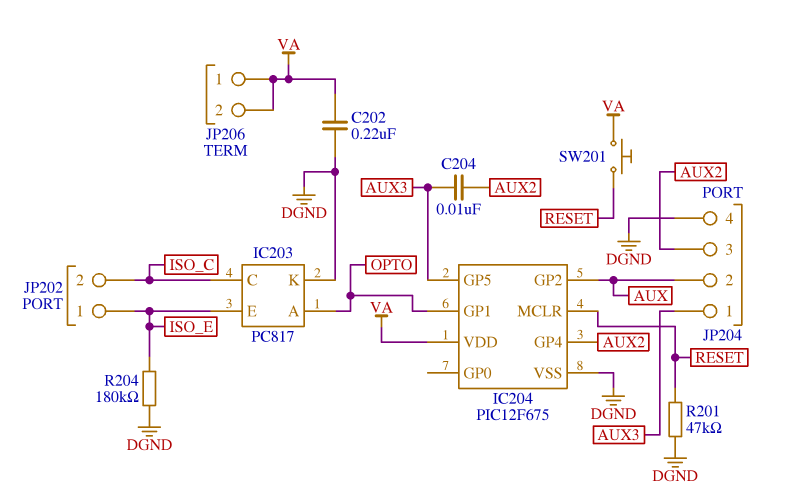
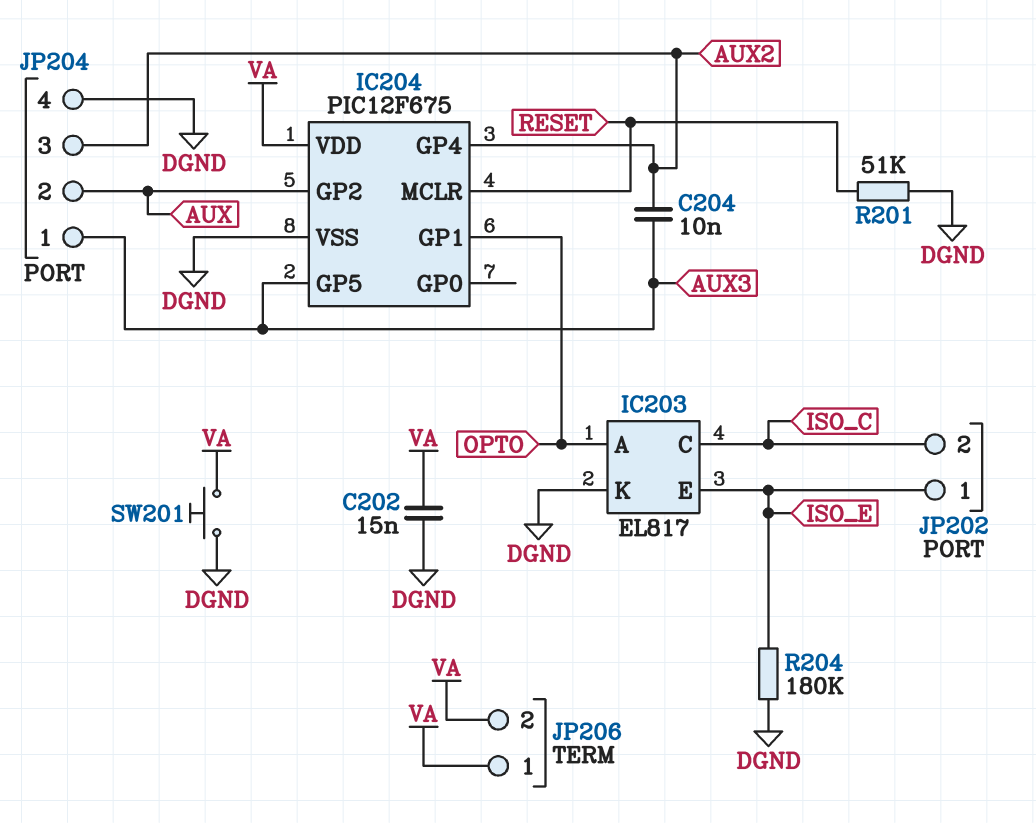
C202: 220nF (DGND, VA) -> 15nF (DGND, VA)
IC203: PC817 -> EL817
R201: 47k (DGND, RESET) -> 51k (DGND, RESET)
SW201: button (RESET, VA) -> button (DGND, VA)

